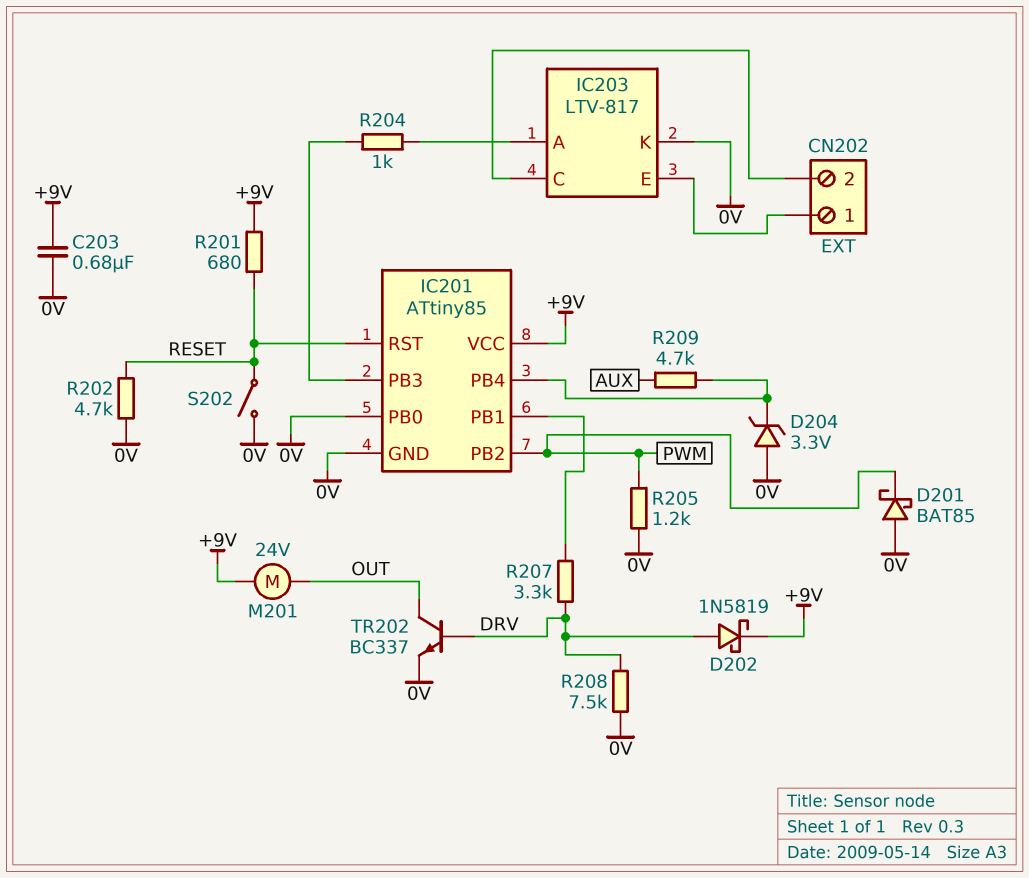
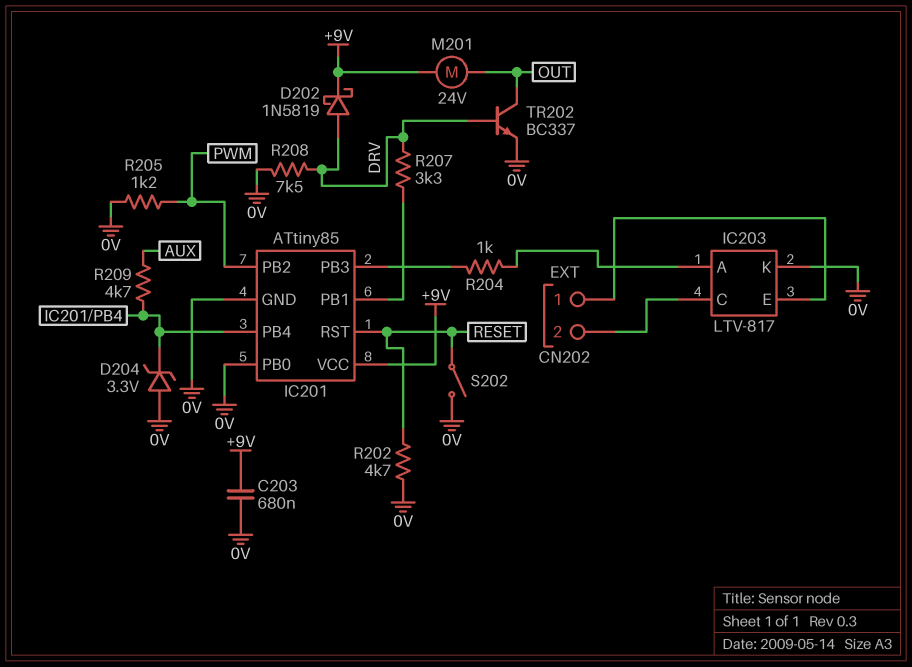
D201: schottky BAT85 (A 0V, K PWM) -> none
R201: 680 (+9V, RESET) -> none

